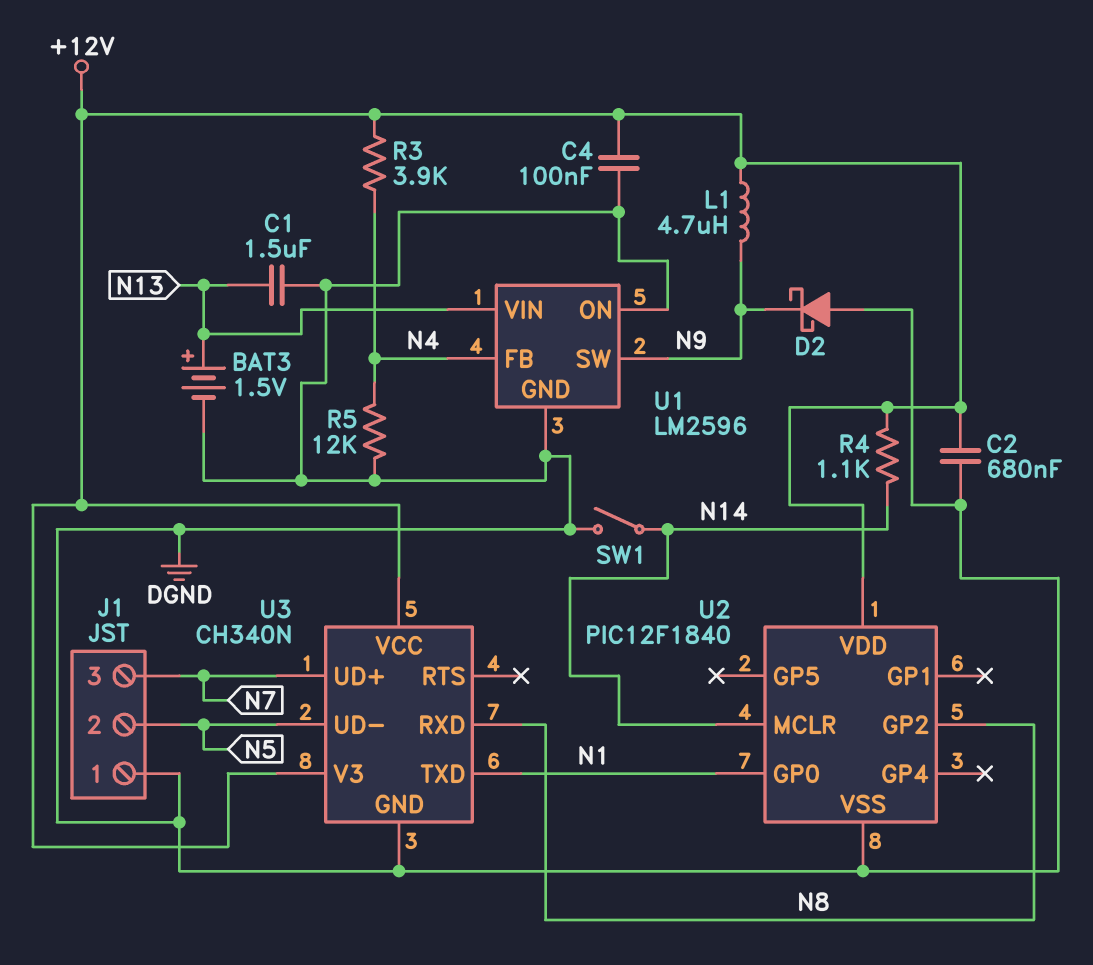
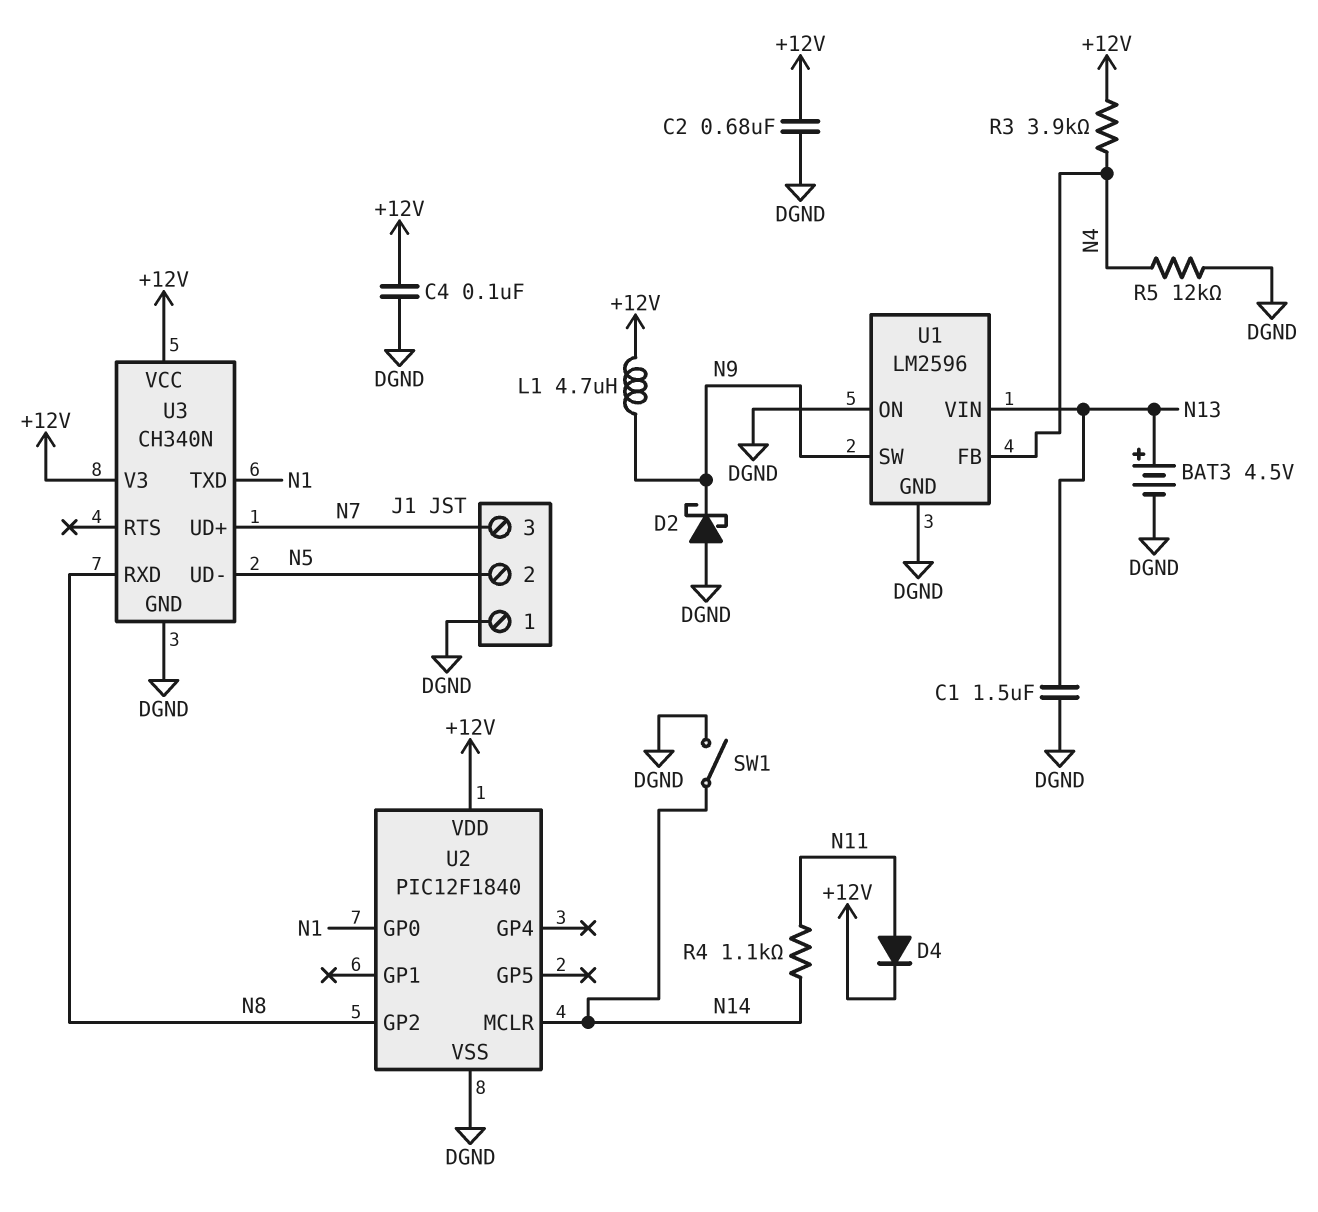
BAT3: 1.5V (plus N13, minus DGND) -> 4.5V (plus N13, minus DGND)
D4: none -> diode (A N11, K +12V)
R4: 1.1k (+12V, N14) -> 1.1k (N11, N14)

